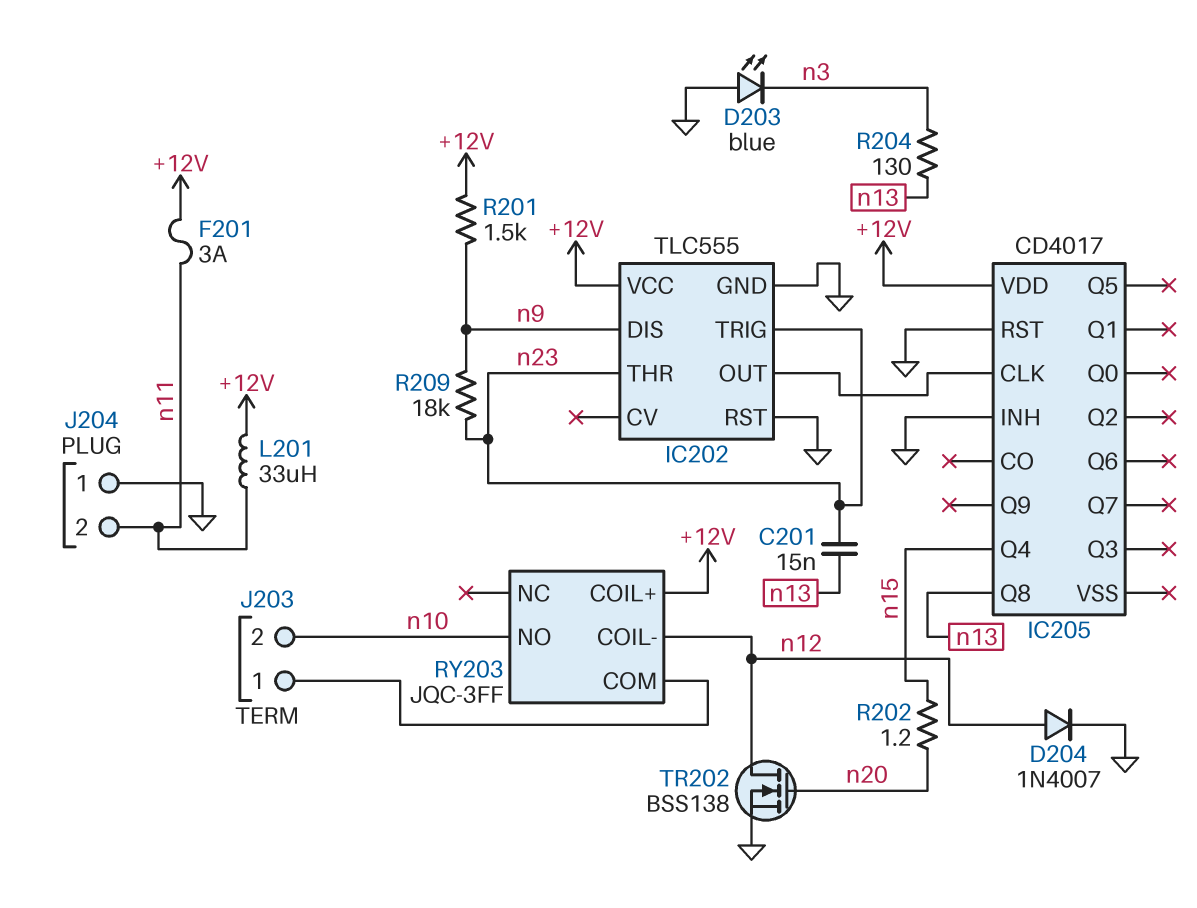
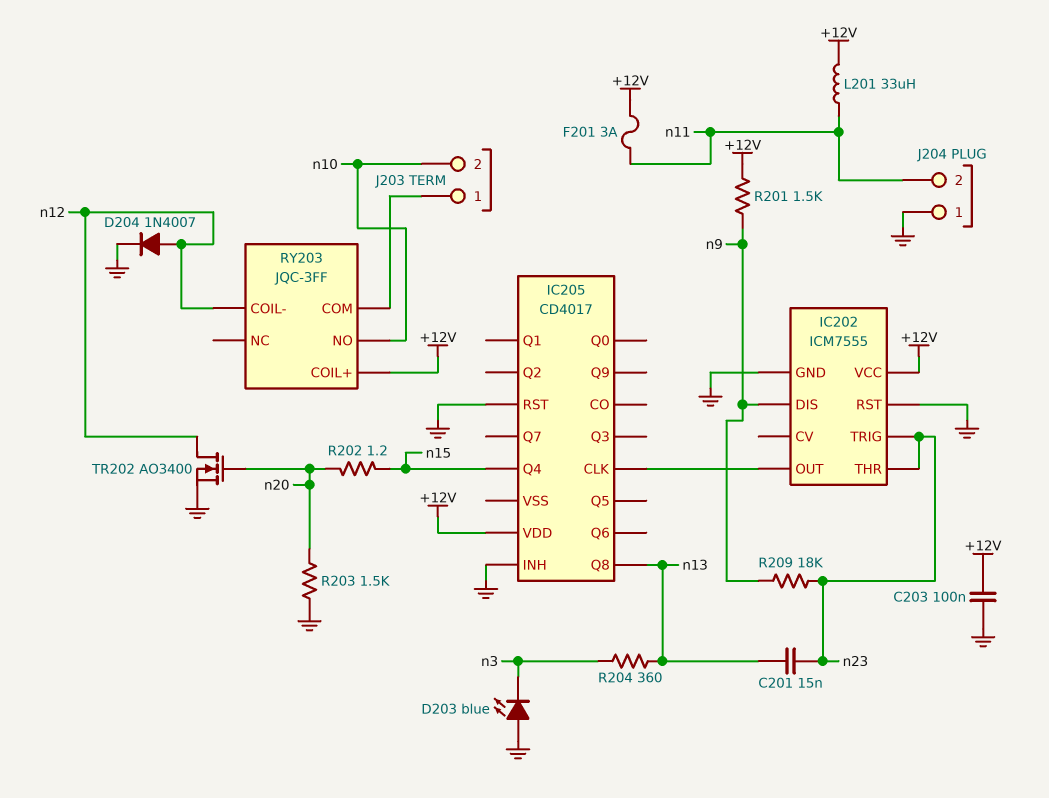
C203: none -> 100nF (+12V, GND)
IC202: TLC555 -> ICM7555
R203: none -> 1.5k (GND, n20)
R204: 130 (n3, n13) -> 360 (n3, n13)
TR202: NMOS BSS138 (G n20, D n12, S GND) -> NMOS AO3400 (G n20, D n12, S GND)

